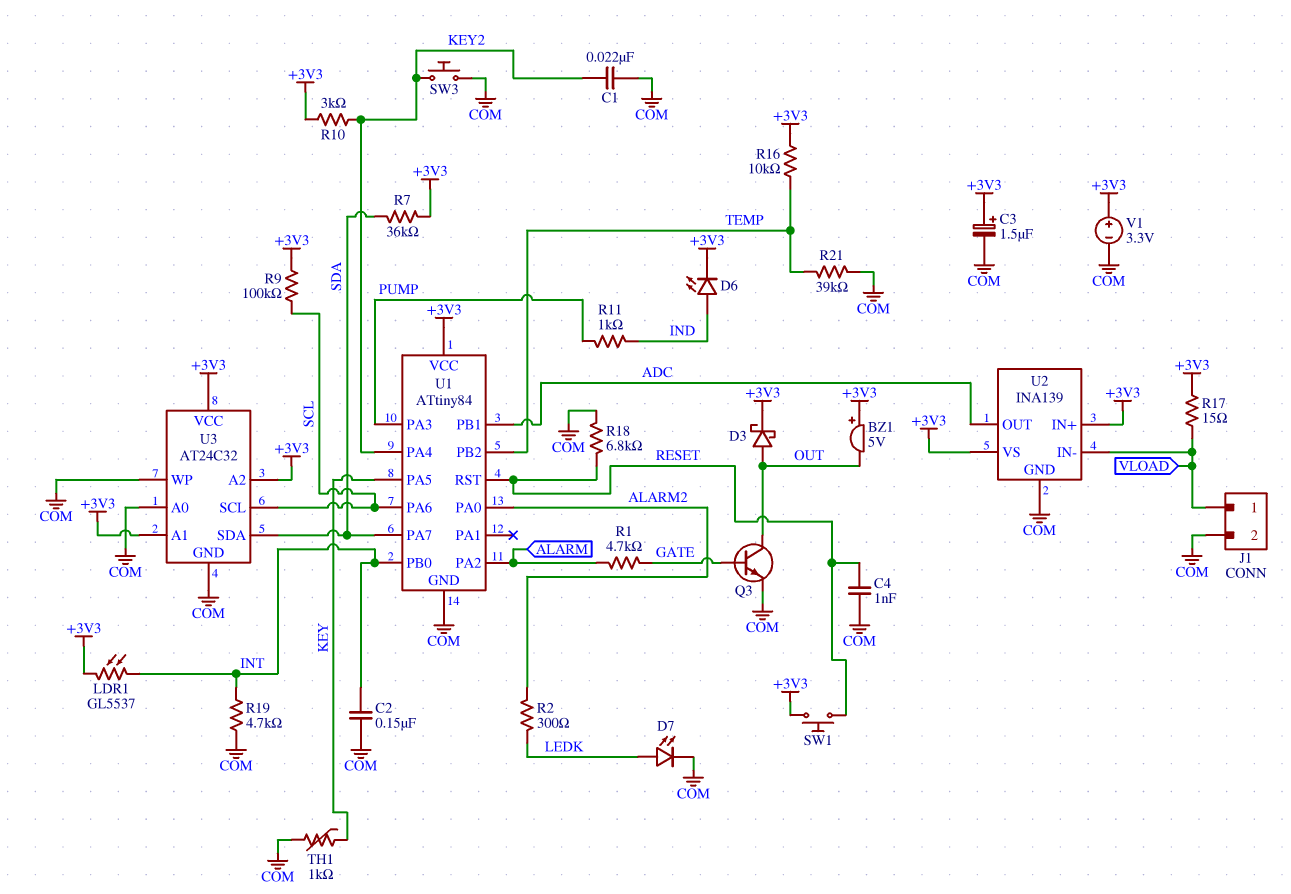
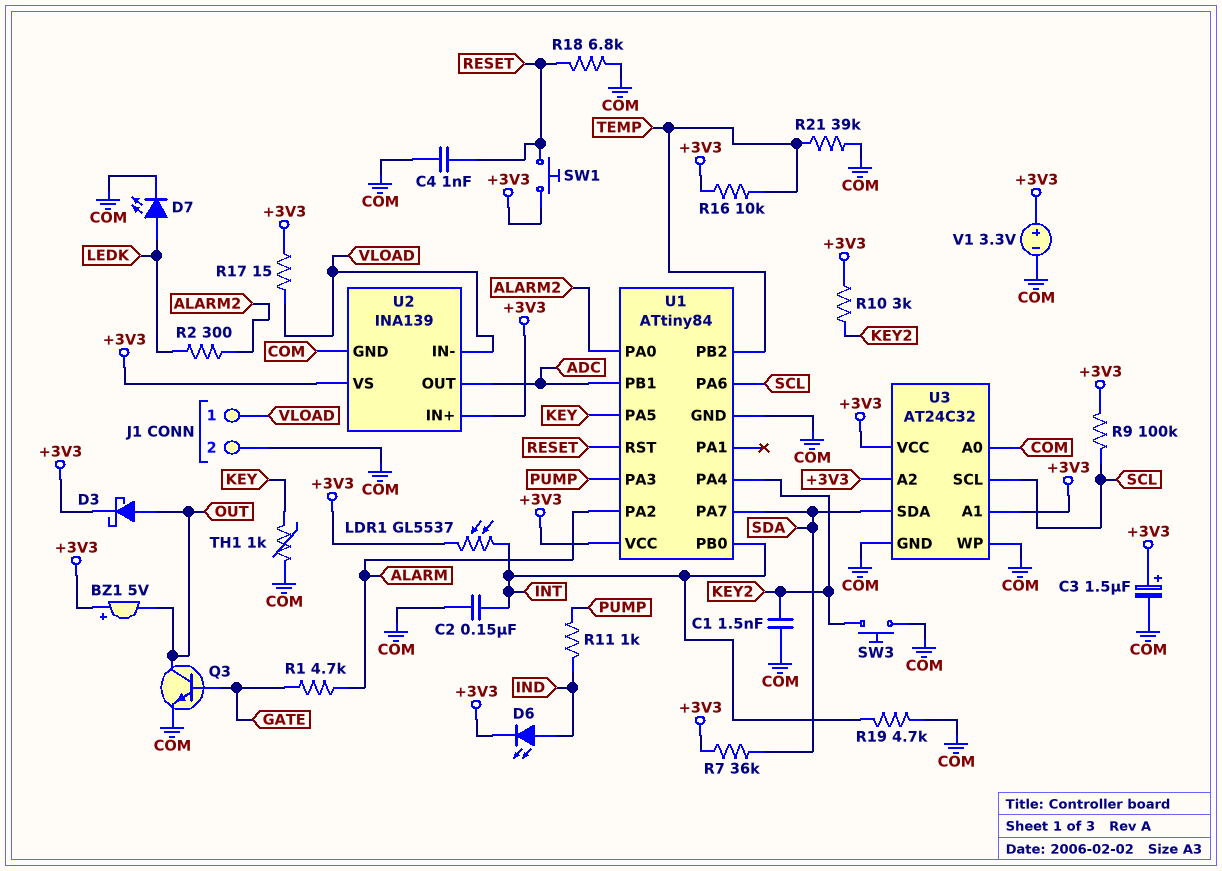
C1: 22nF (COM, KEY2) -> 1.5nF (COM, KEY2)

